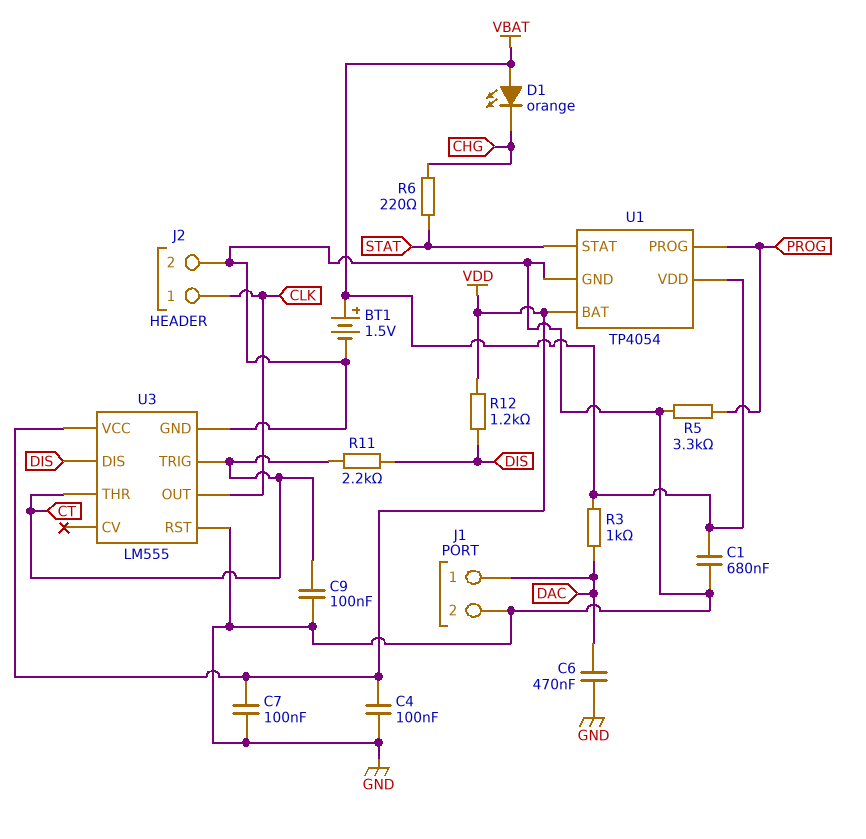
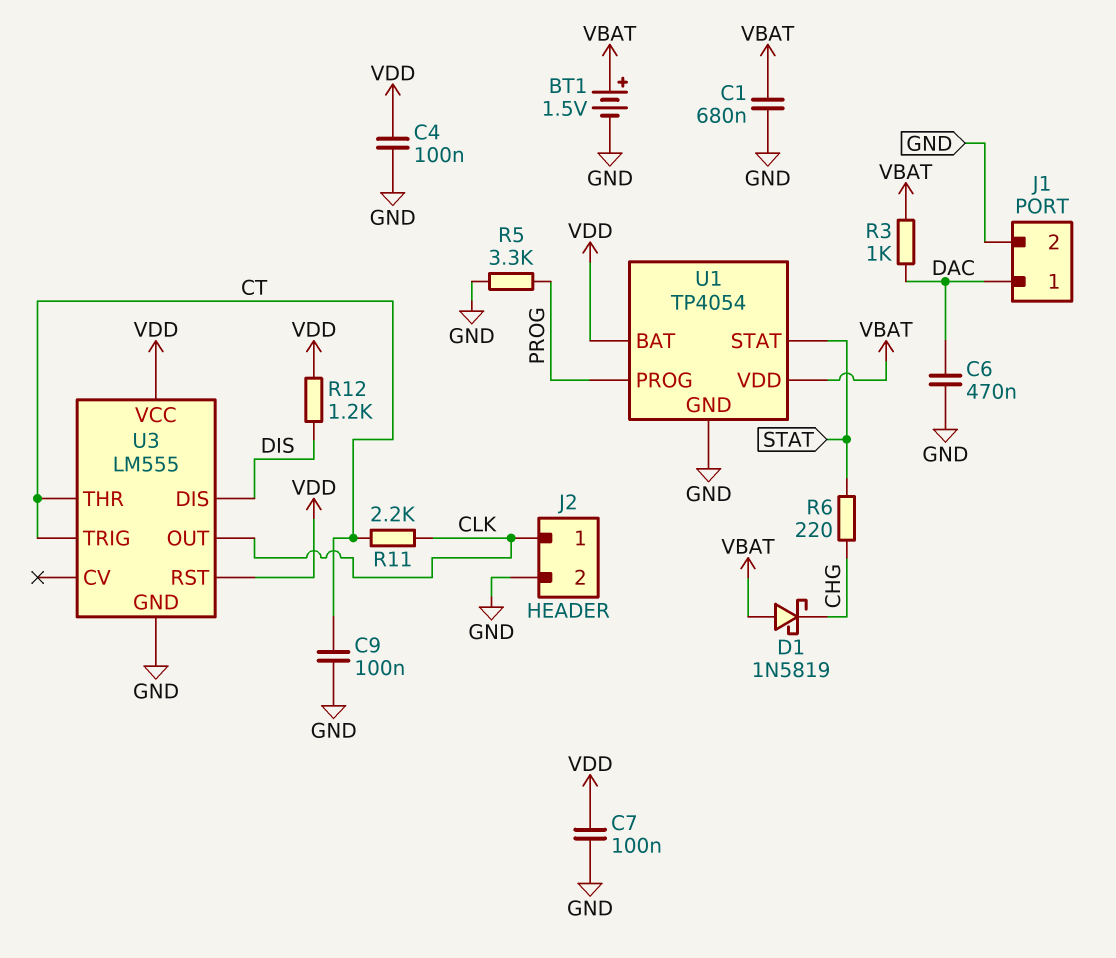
D1: LED orange (A VBAT, K CHG) -> schottky 1N5819 (A VBAT, K CHG)
R11: 2.2k (CT, DIS) -> 2.2k (CLK, CT)
U3 pin RST: GND -> VDD

